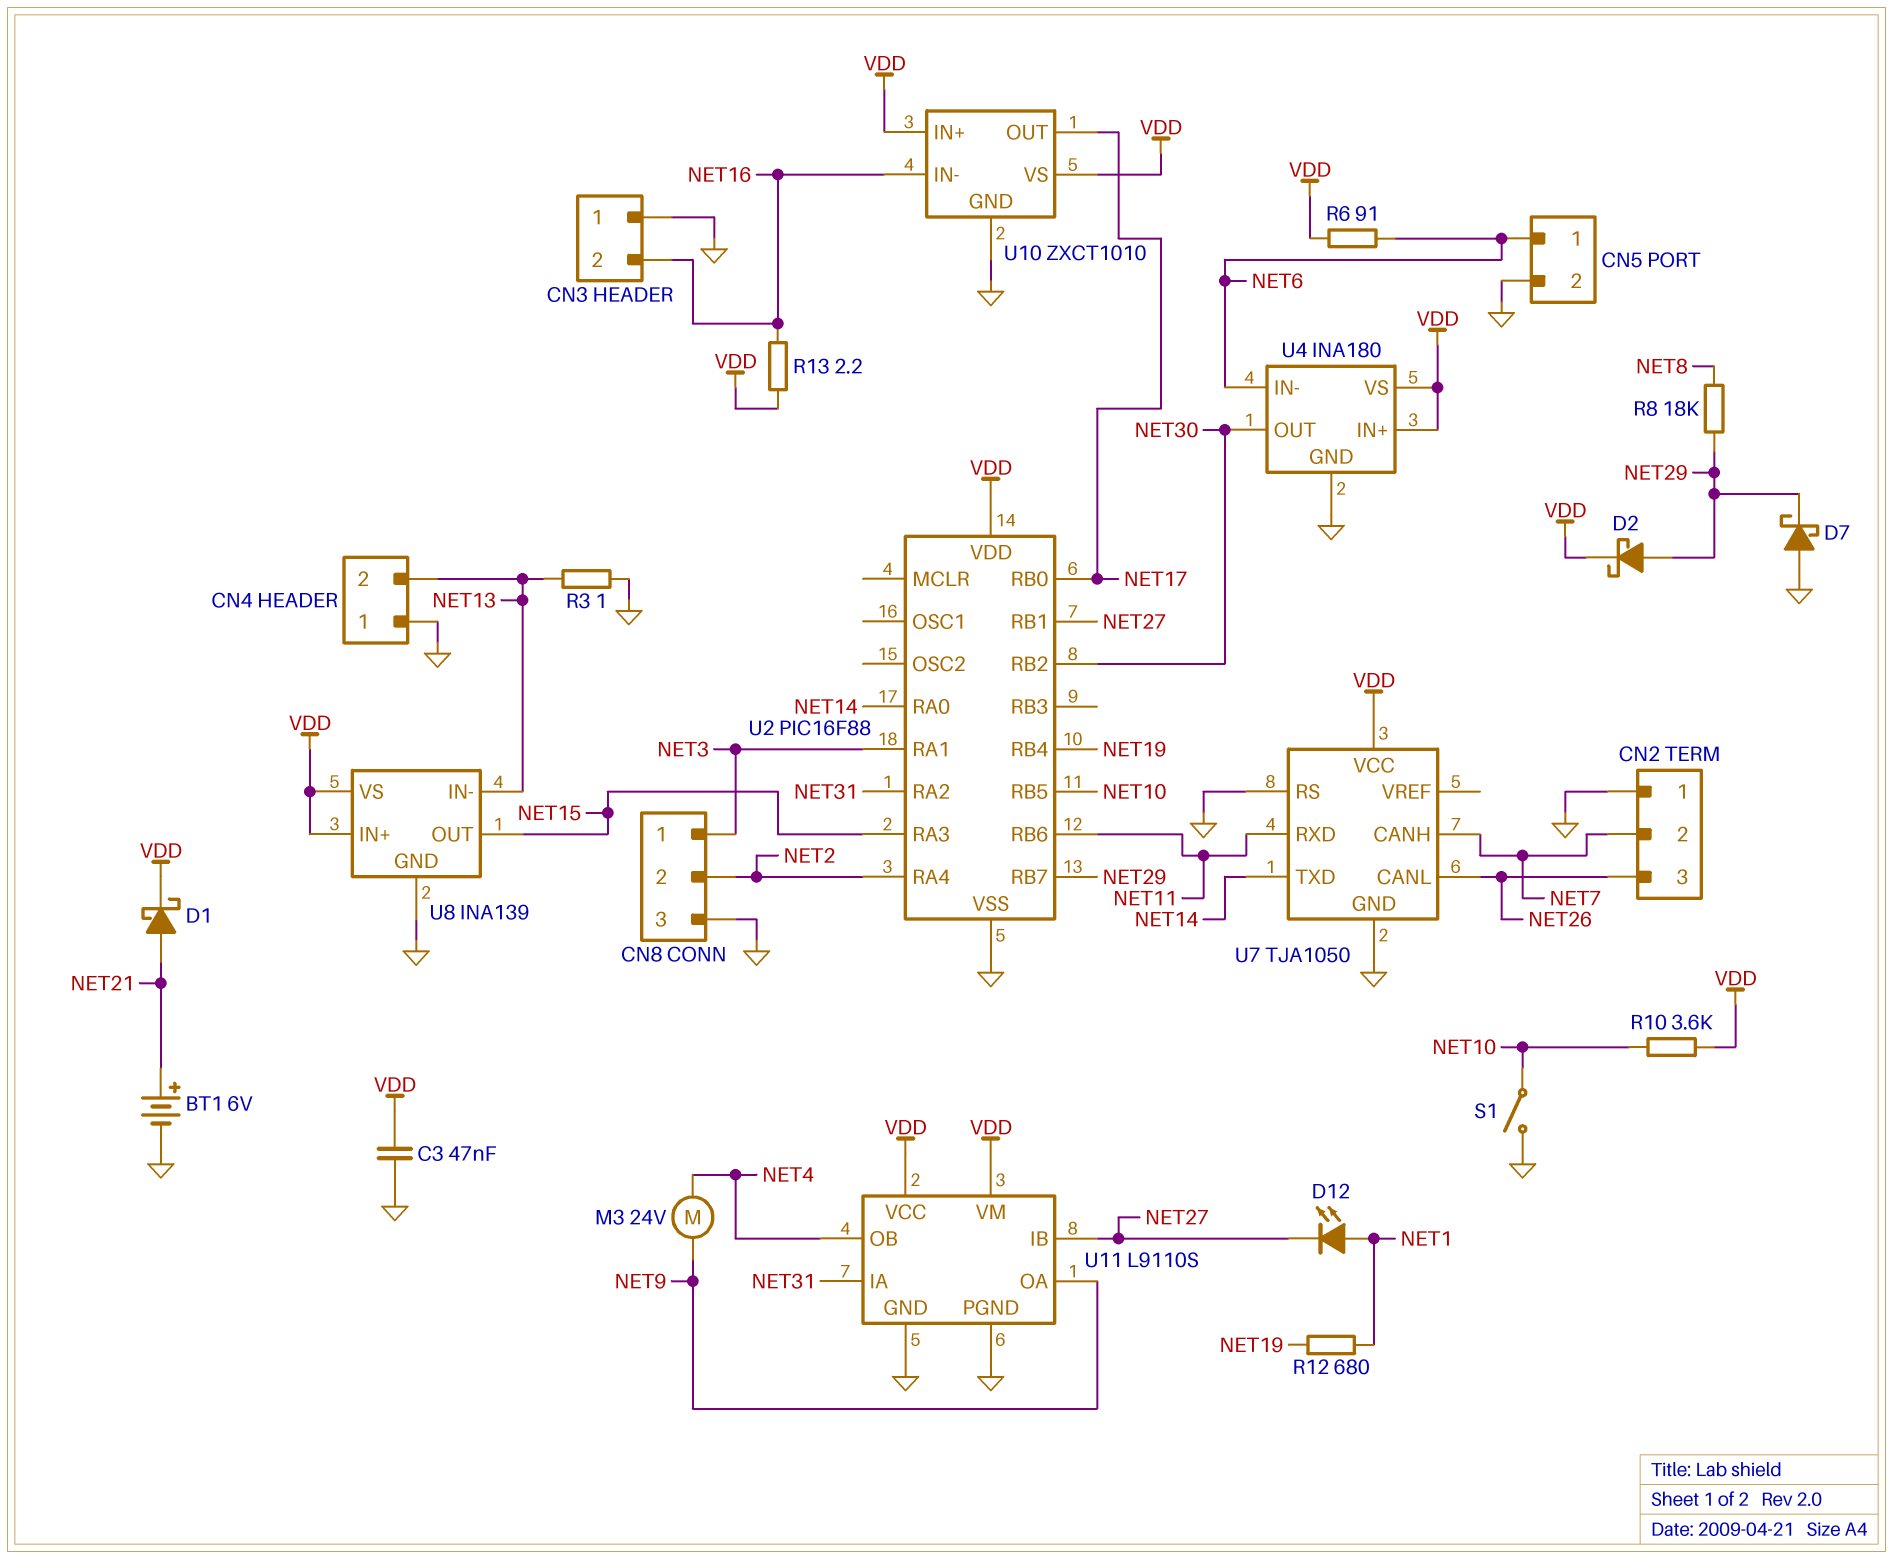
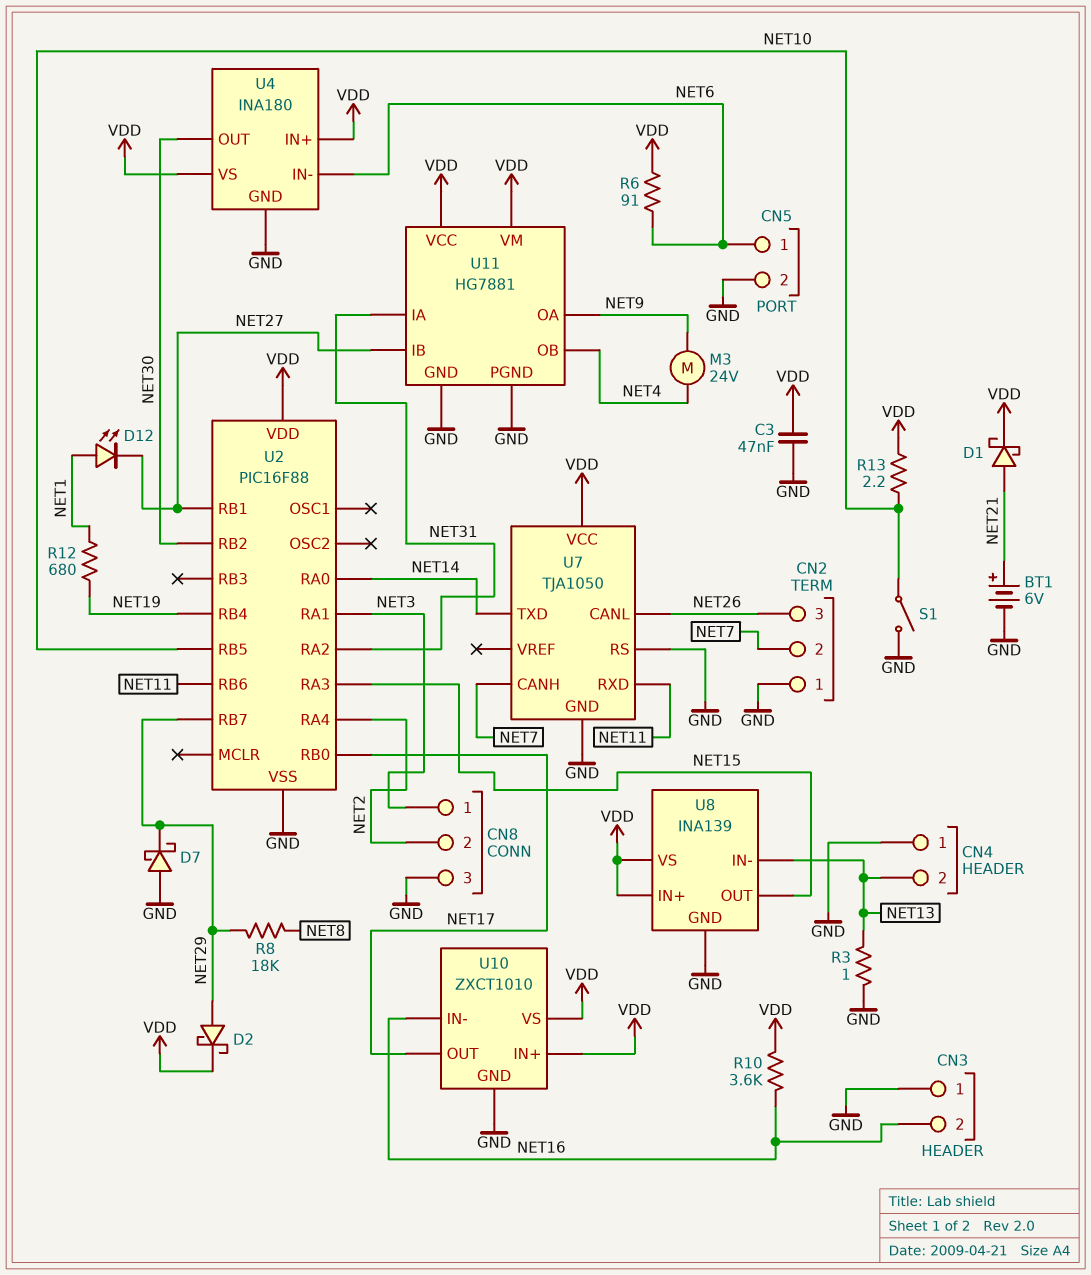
R10: 3.6k (NET10, VDD) -> 3.6k (NET16, VDD)
R13: 2.2 (NET16, VDD) -> 2.2 (NET10, VDD)
U11: L9110S -> HG7881

